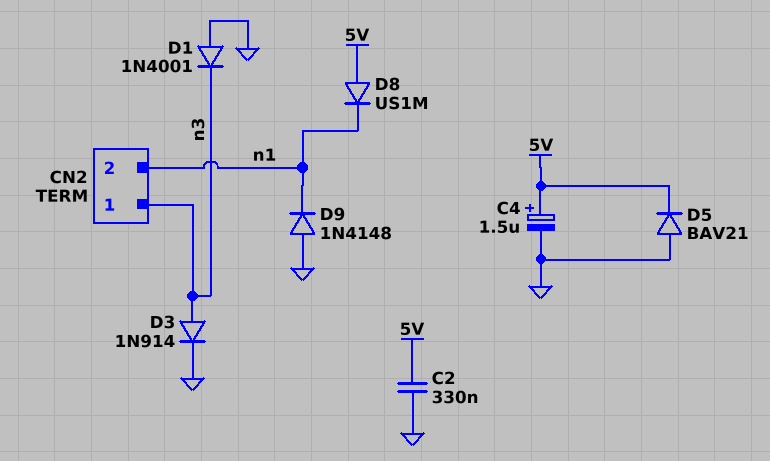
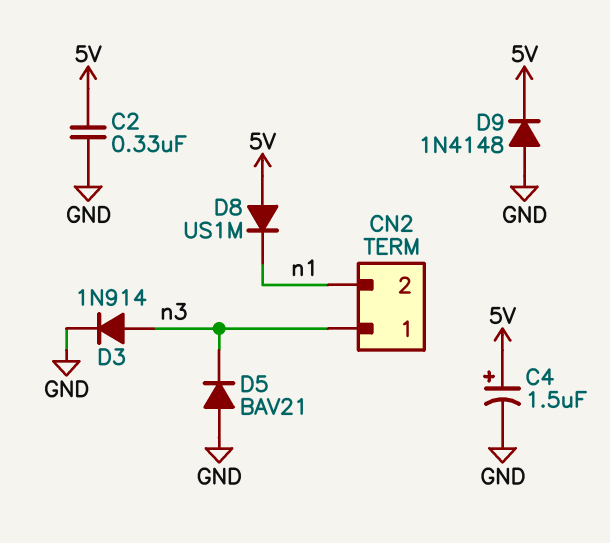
D1: diode 1N4001 (A GND, K n3) -> none
D5: diode BAV21 (A GND, K 5V) -> diode BAV21 (A GND, K n3)
D9: diode 1N4148 (A GND, K n1) -> diode 1N4148 (A GND, K 5V)

